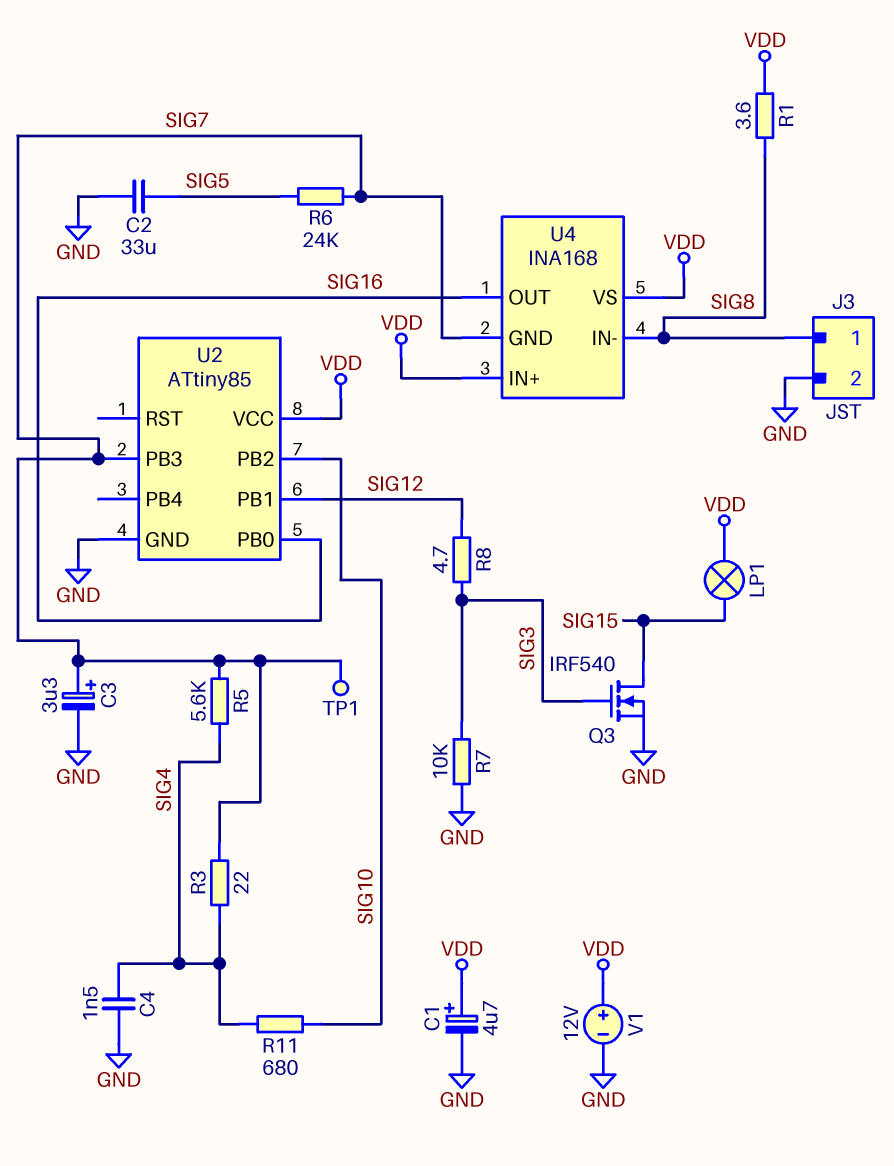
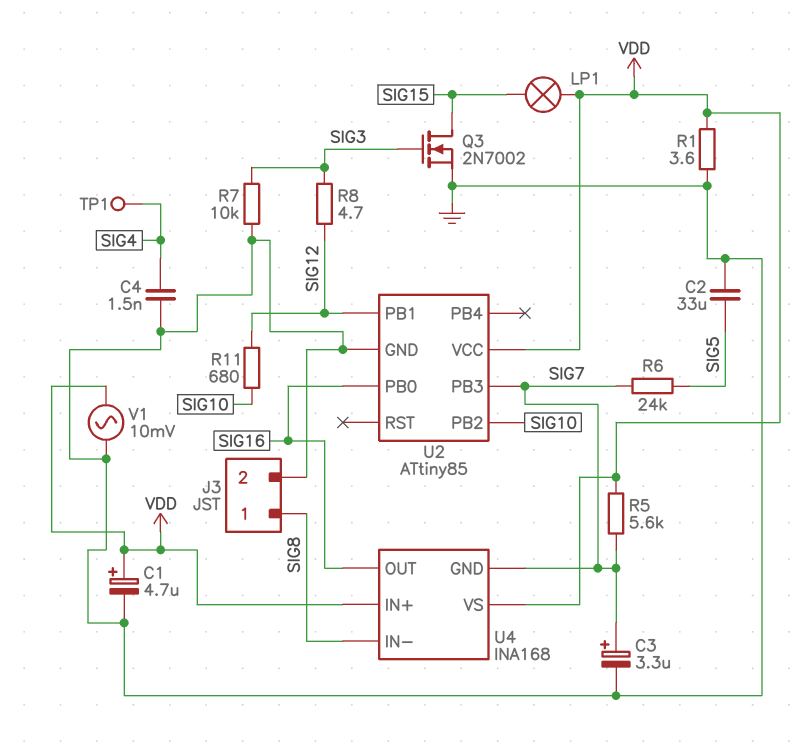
Q3: NMOS IRF540 (G SIG3, D SIG15, S GND) -> NMOS 2N7002 (G SIG3, D SIG15, S GND)
R1: 3.6 (SIG8, VDD) -> 3.6 (GND, VDD)
R3: 22 (SIG4, SIG7) -> none
R5: 5.6k (SIG4, SIG7) -> 5.6k (SIG7, VDD)
R11: 680 (SIG4, SIG10) -> 680 (SIG10, SIG12)
TP1: test point (SIG7) -> test point (SIG4)
V1: 12V (plus VDD, minus GND) -> AC 10mV (GND, VDD)

